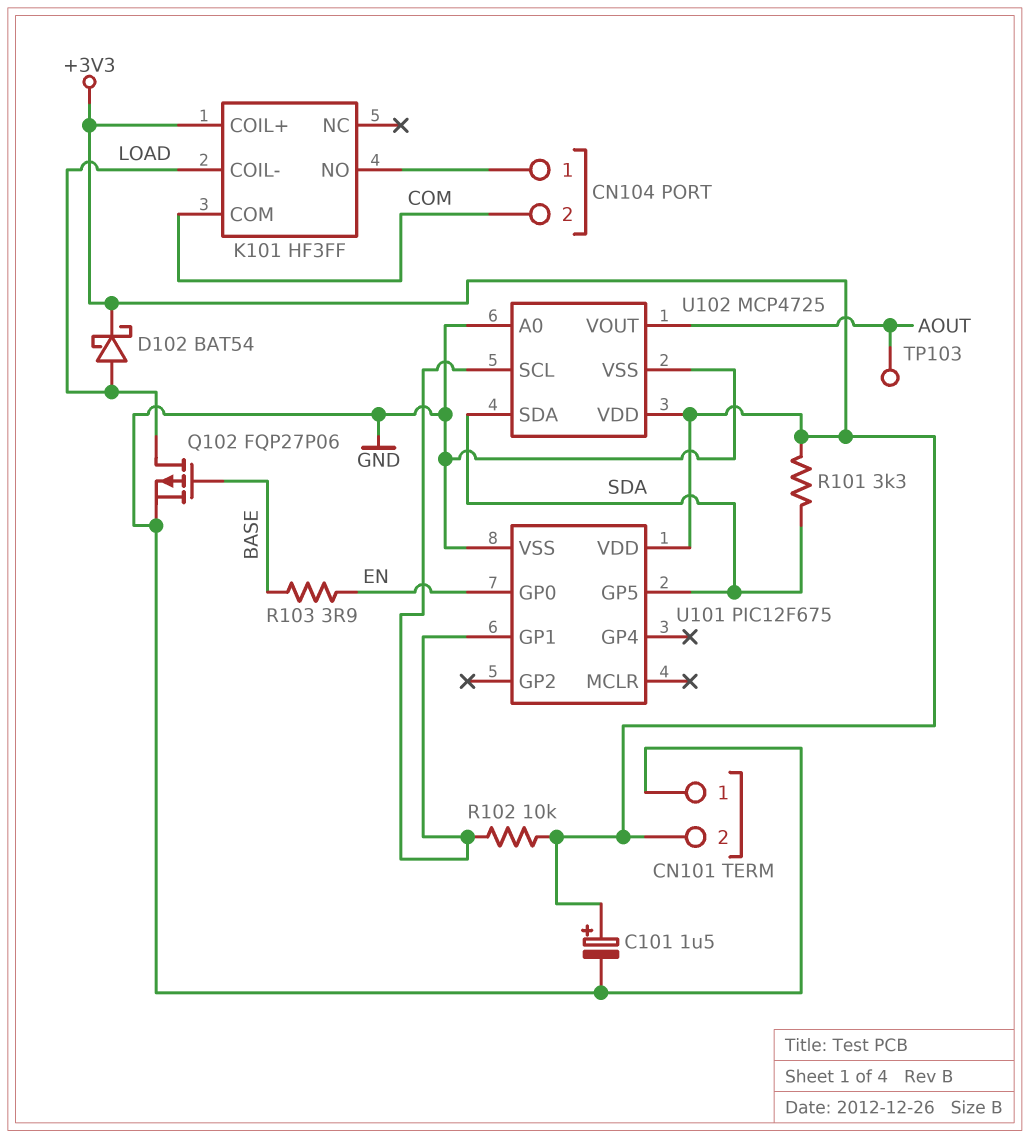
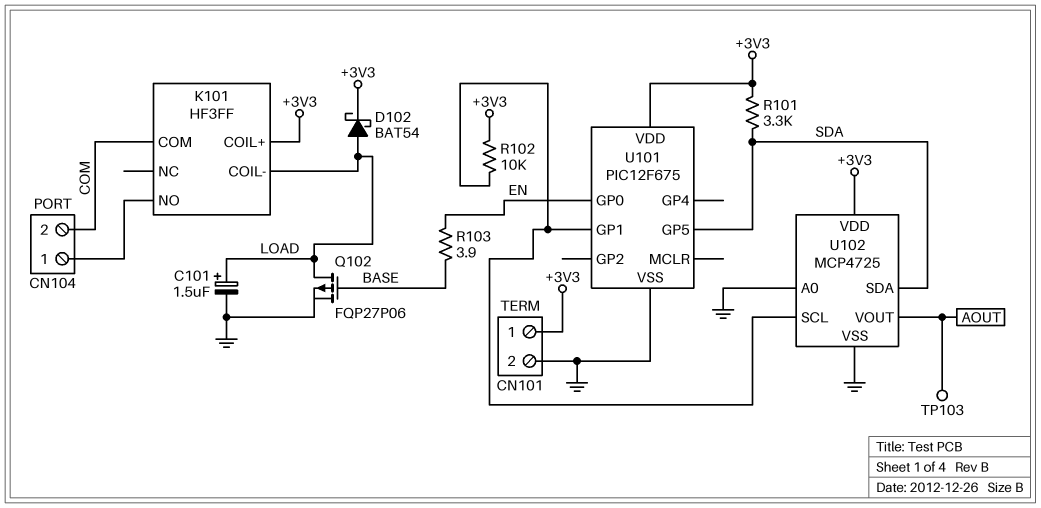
C101: 1.5uF (plus +3V3, minus GND) -> 1.5uF (plus LOAD, minus GND)
CN101 pin 1: GND -> +3V3
CN101 pin 2: +3V3 -> GND

